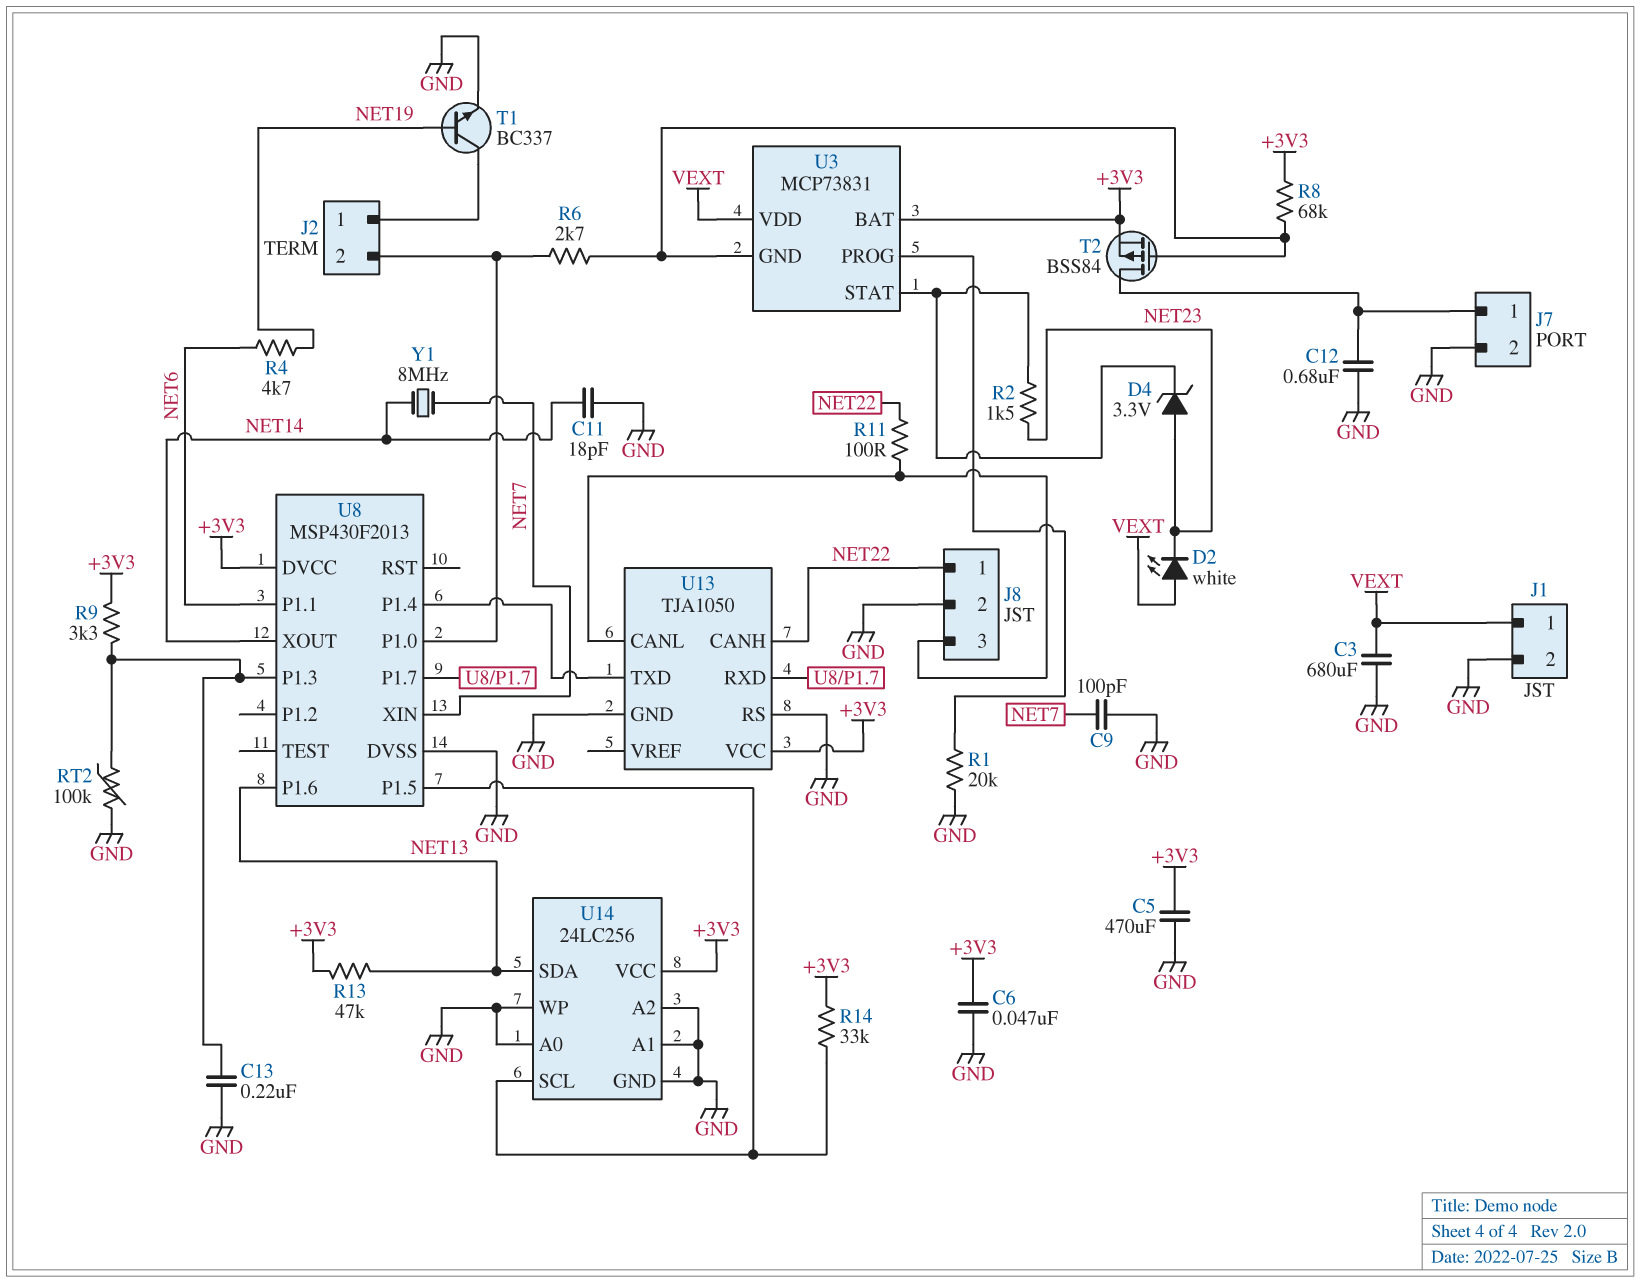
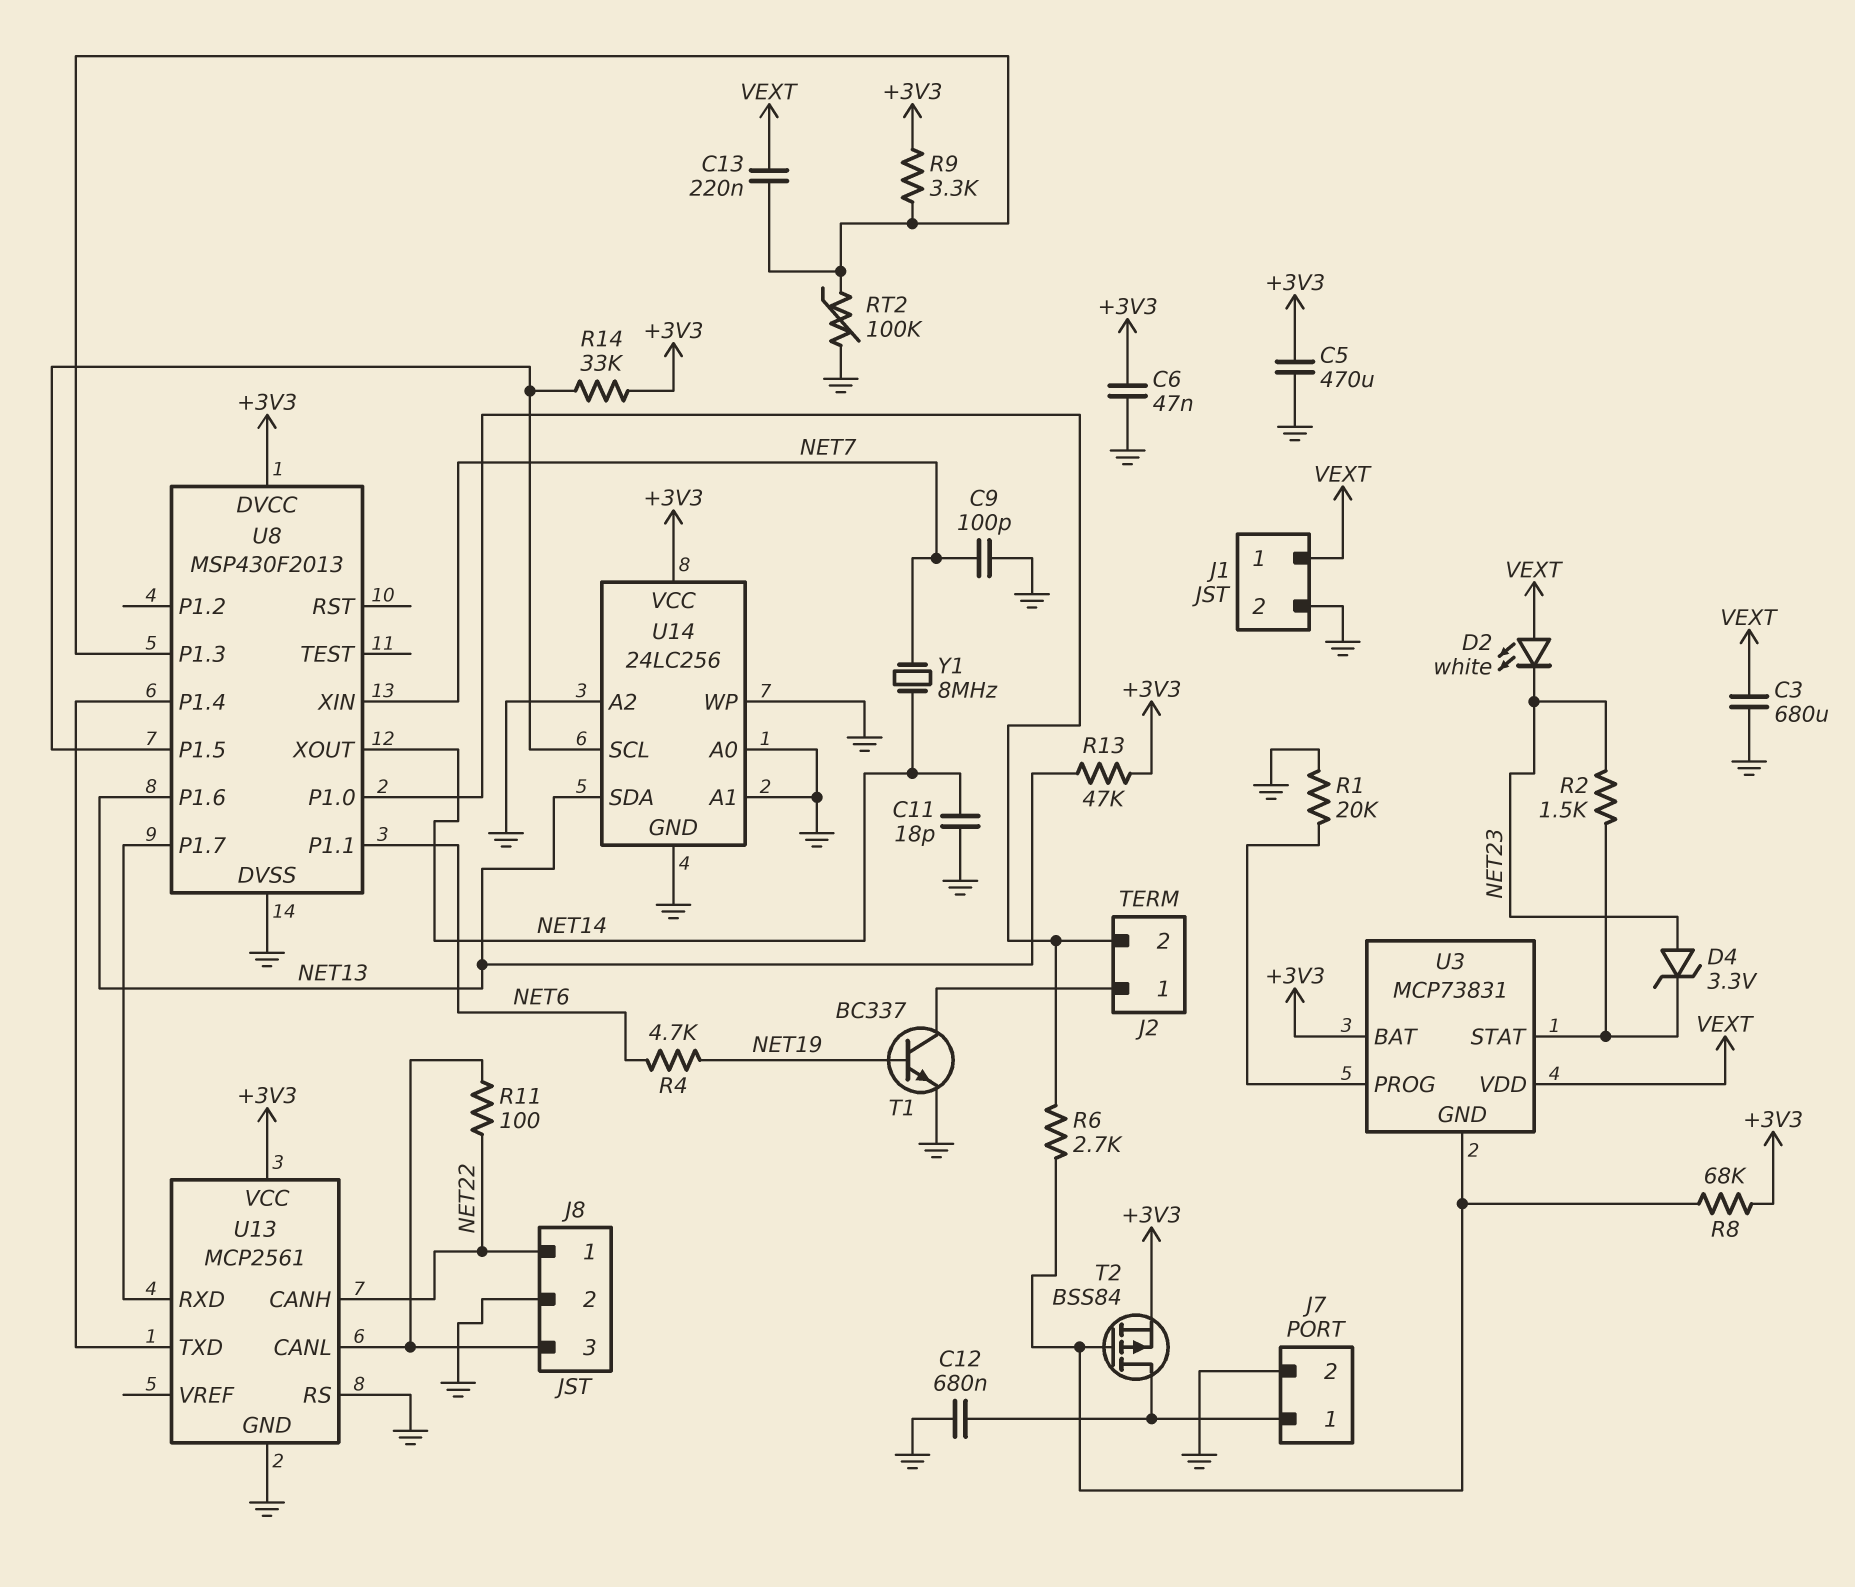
C13: 220nF (GND, U8/P1.3) -> 220nF (U8/P1.3, VEXT)
U13: TJA1050 -> MCP2561

